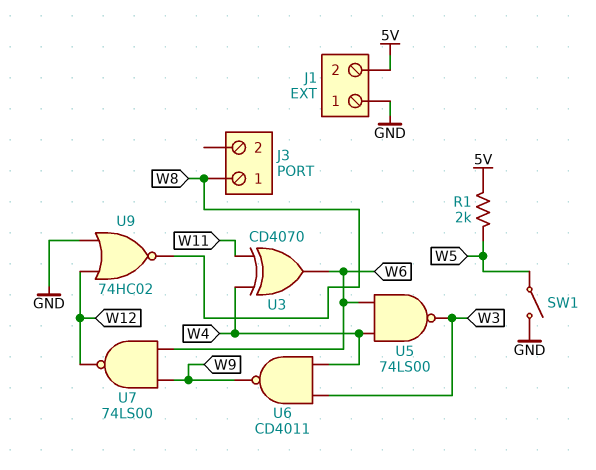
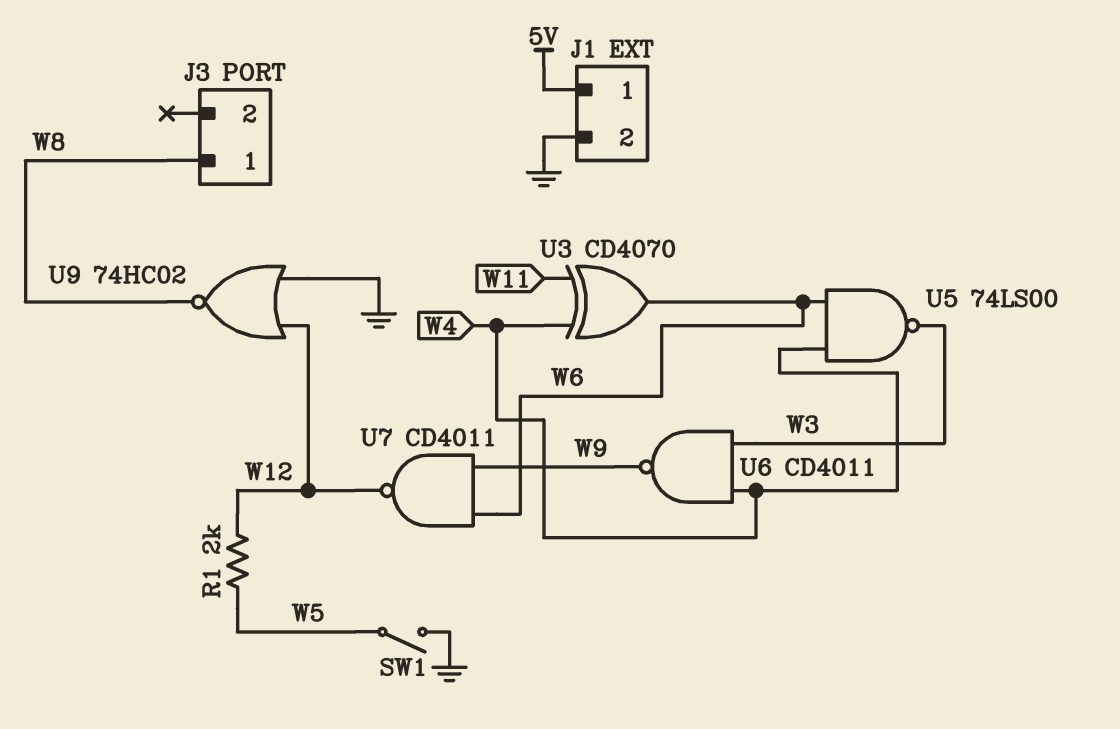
J1 pin 1: GND -> 5V
J1 pin 2: 5V -> GND
R1: 2k (5V, W5) -> 2k (W5, W12)
U7: NAND 74LS00 (in W6, in W9, out W12) -> NAND CD4011 (in W6, in W9, out W12)

